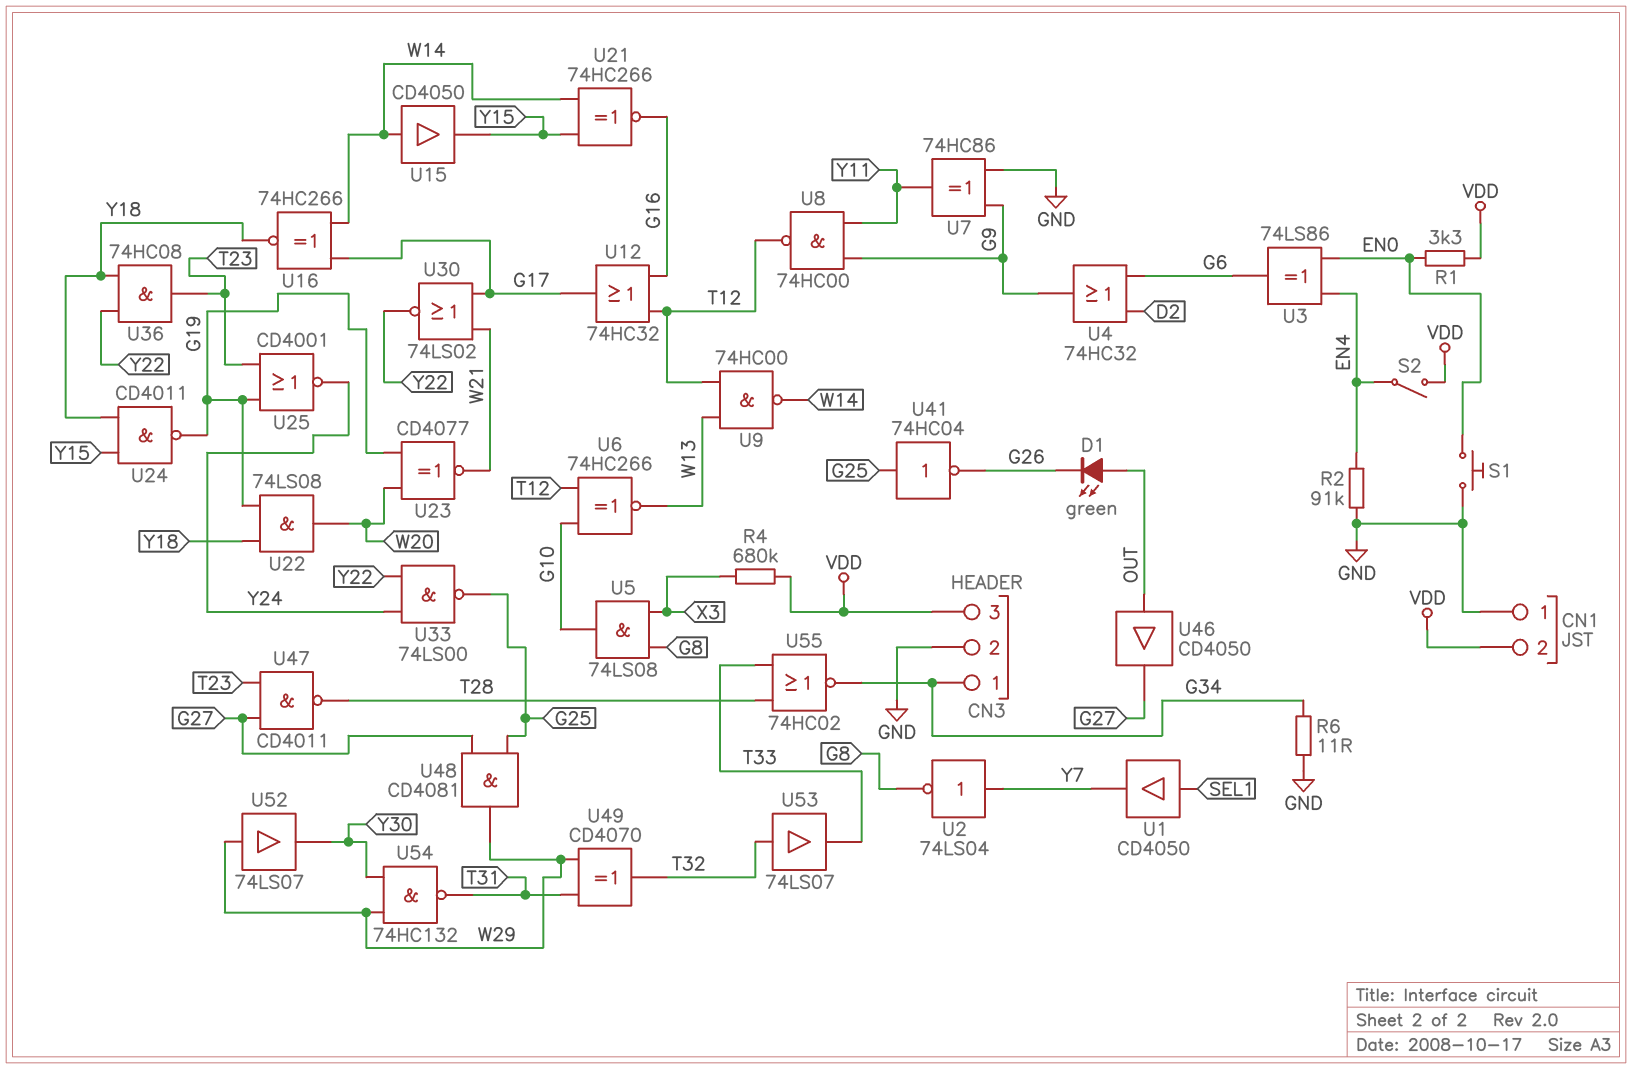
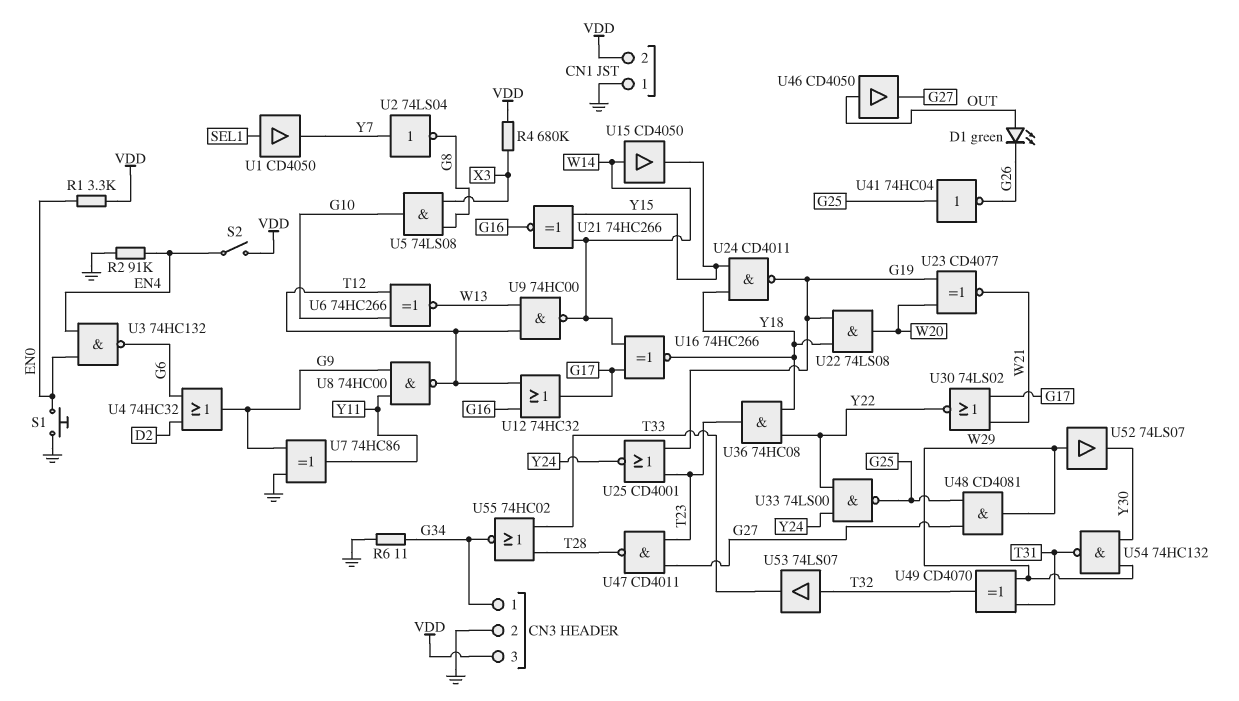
U3: XOR 74LS86 (in EN0, in EN4, out G6) -> NAND 74HC132 (in EN0, in EN4, out G6)

